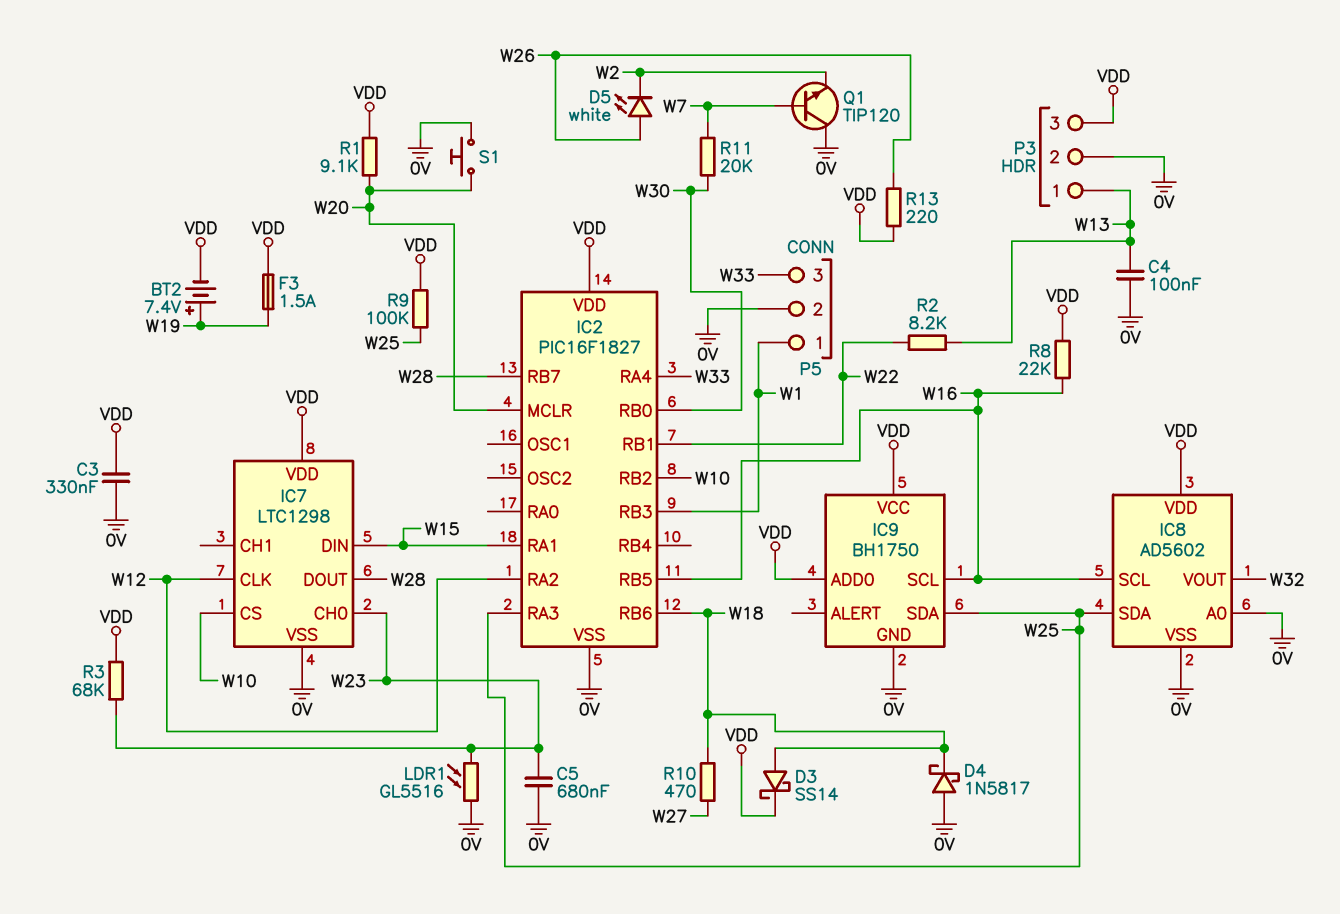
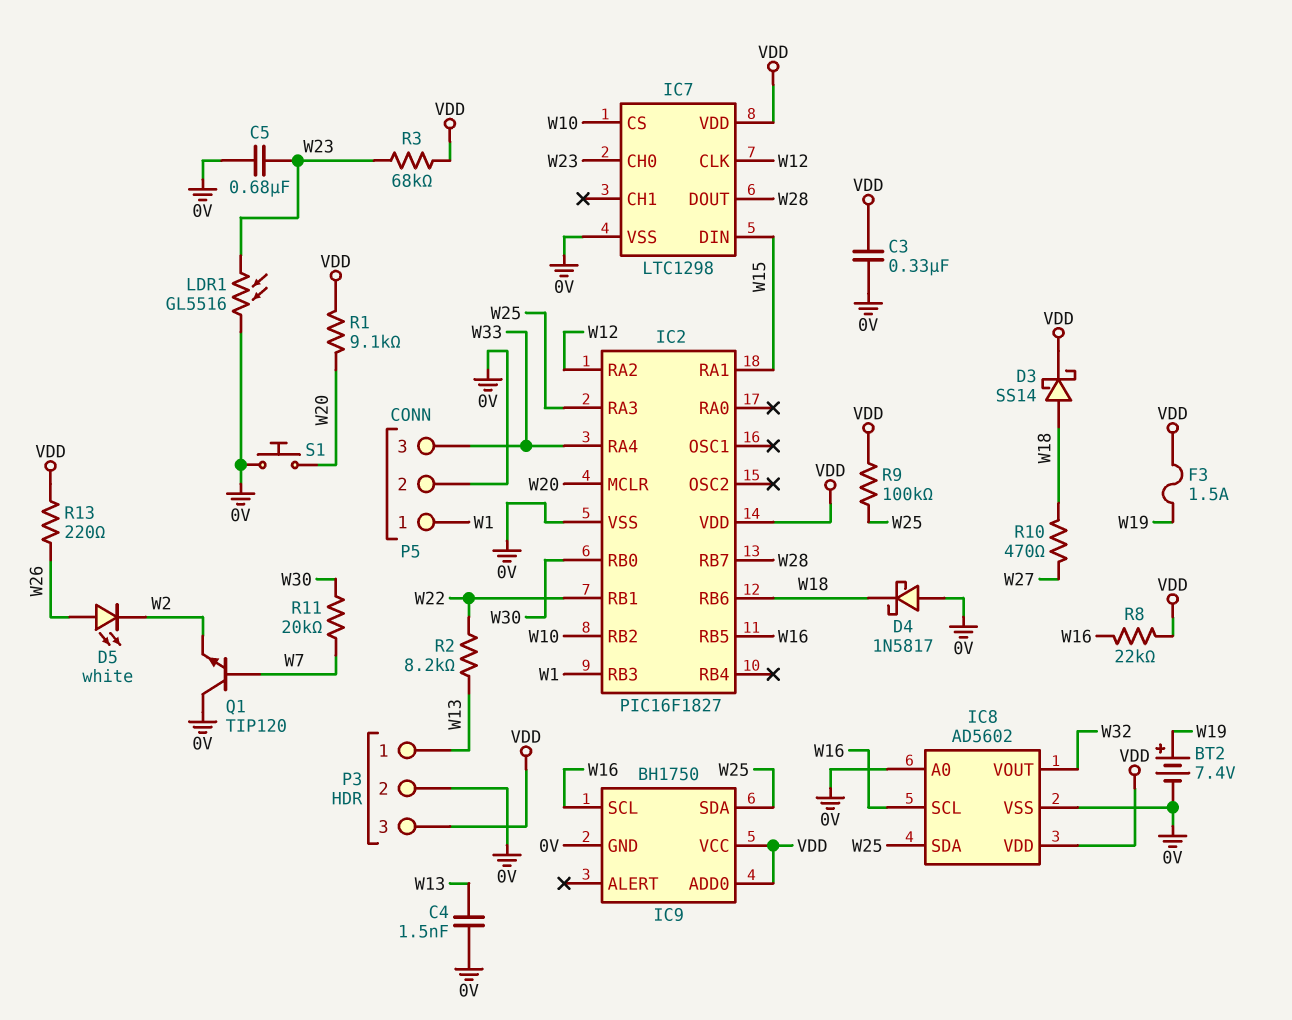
BT2: 7.4V (plus W19, minus VDD) -> 7.4V (plus W19, minus 0V)
C4: 100nF (0V, W13) -> 1.5nF (0V, W13)

